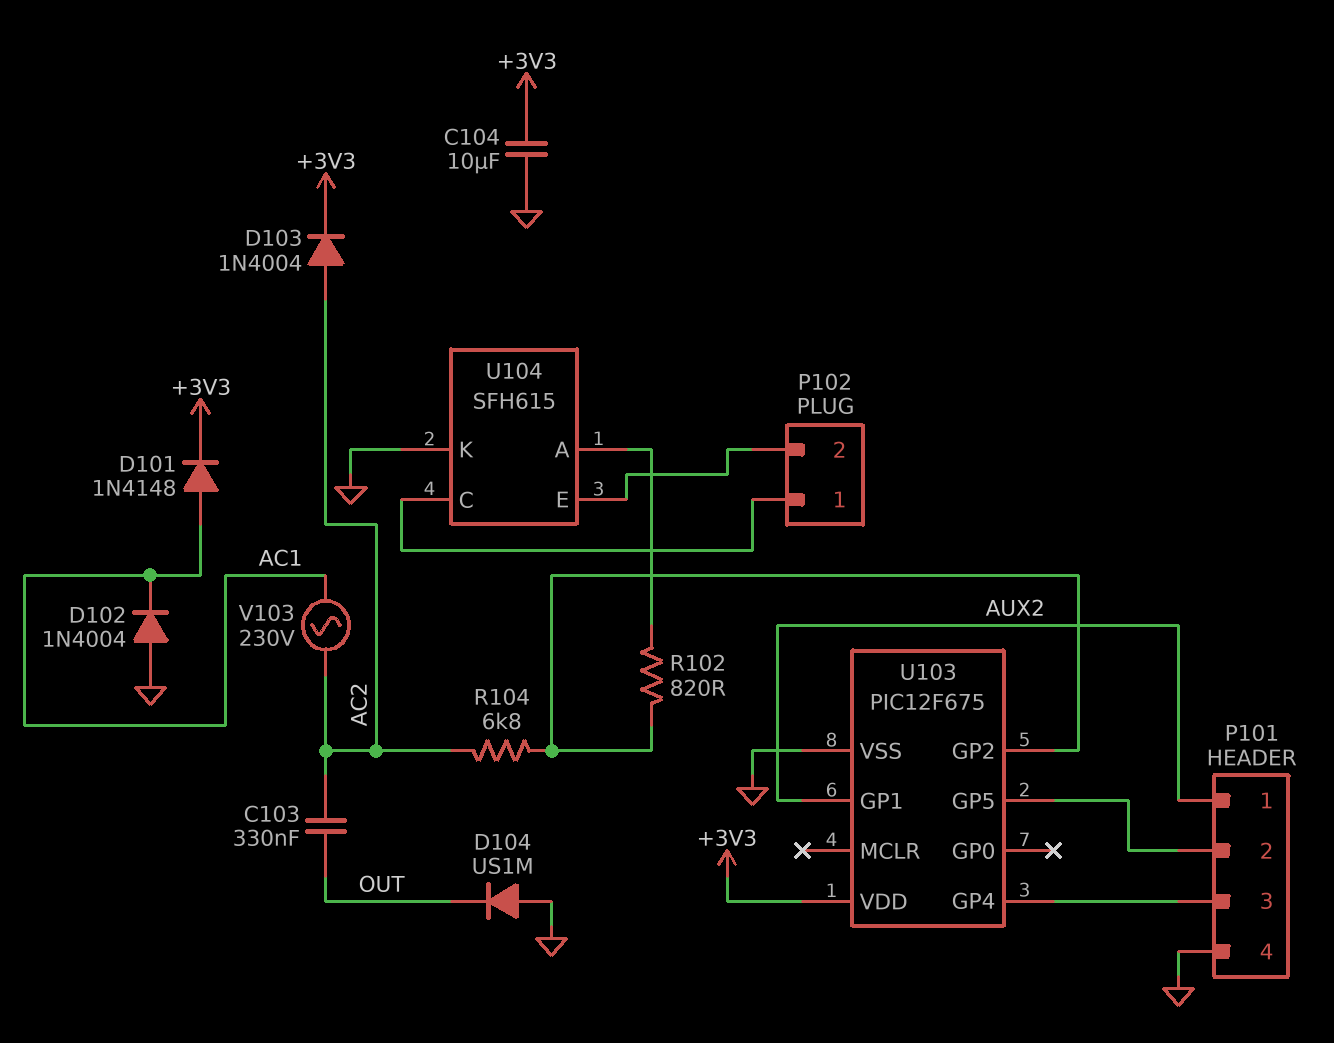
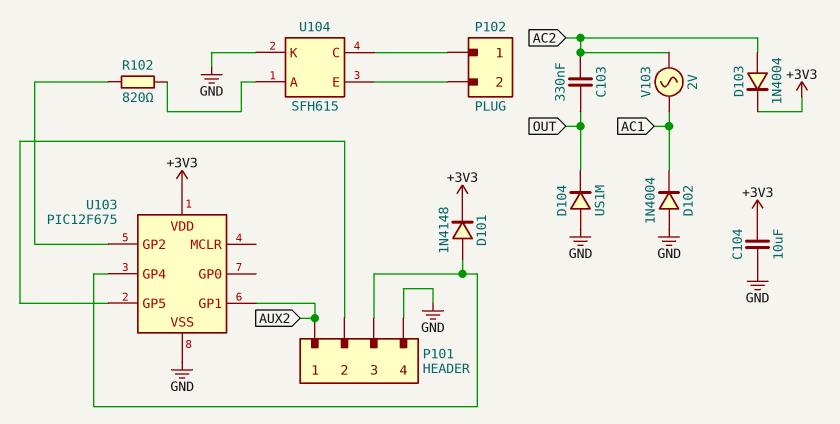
D101: diode 1N4148 (A AC1, K +3V3) -> diode 1N4148 (A P101/3, K +3V3)
R104: 6.8k (AC2, U103/GP2) -> none
V103: AC 230V (AC1, AC2) -> AC 2V (AC1, AC2)

